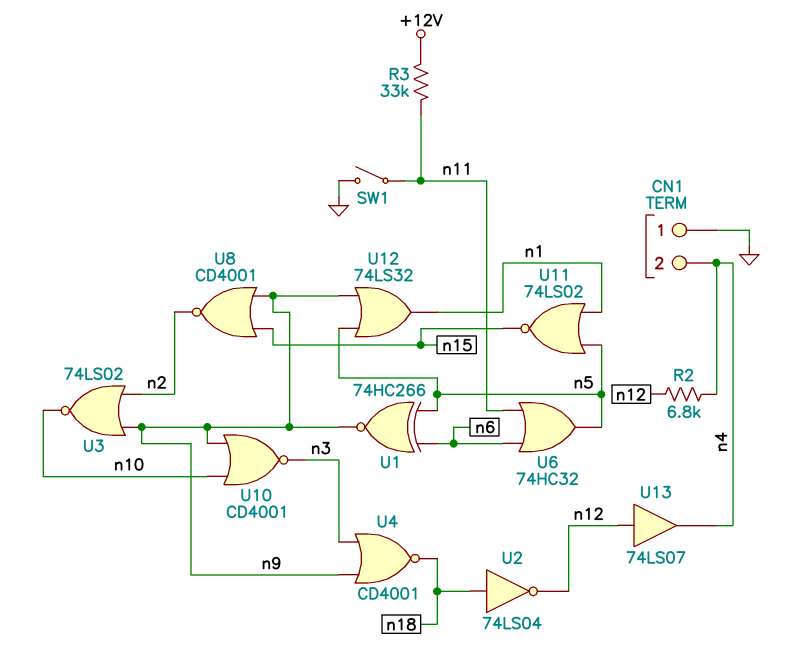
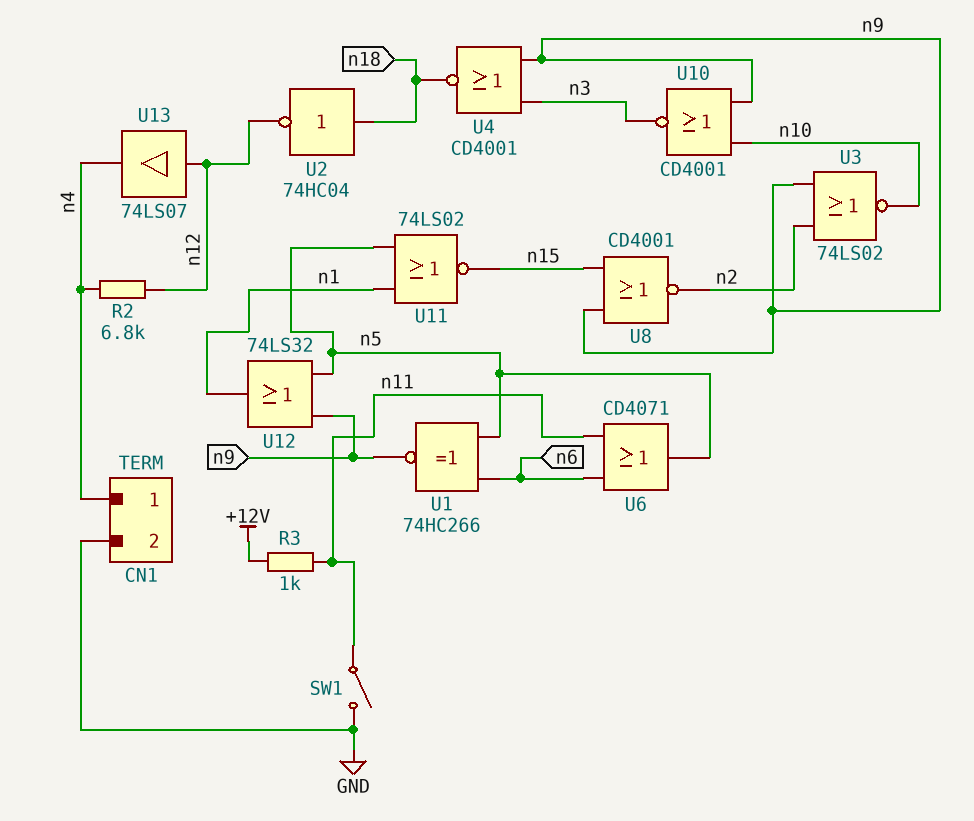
CN1 pin 1: GND -> n4
CN1 pin 2: n4 -> GND
R3: 33k (+12V, n11) -> 1k (+12V, n11)
U2: NOT 74LS04 (in n18, out n12) -> NOT 74HC04 (in n18, out n12)
U6: OR 74HC32 (in n6, in n11, out n5) -> OR CD4071 (in n6, in n11, out n5)

